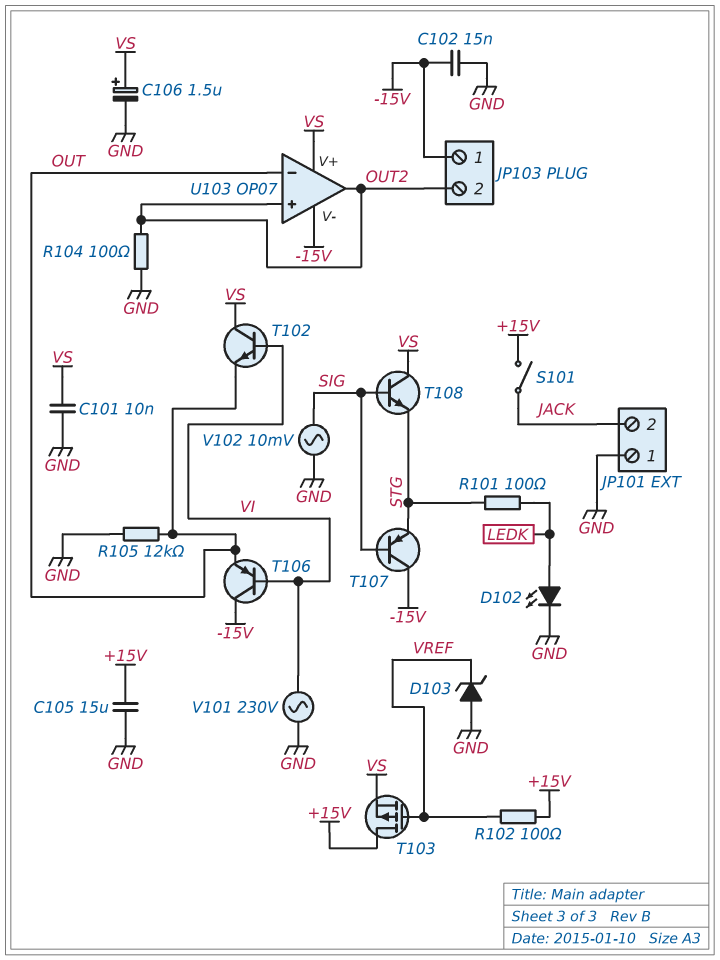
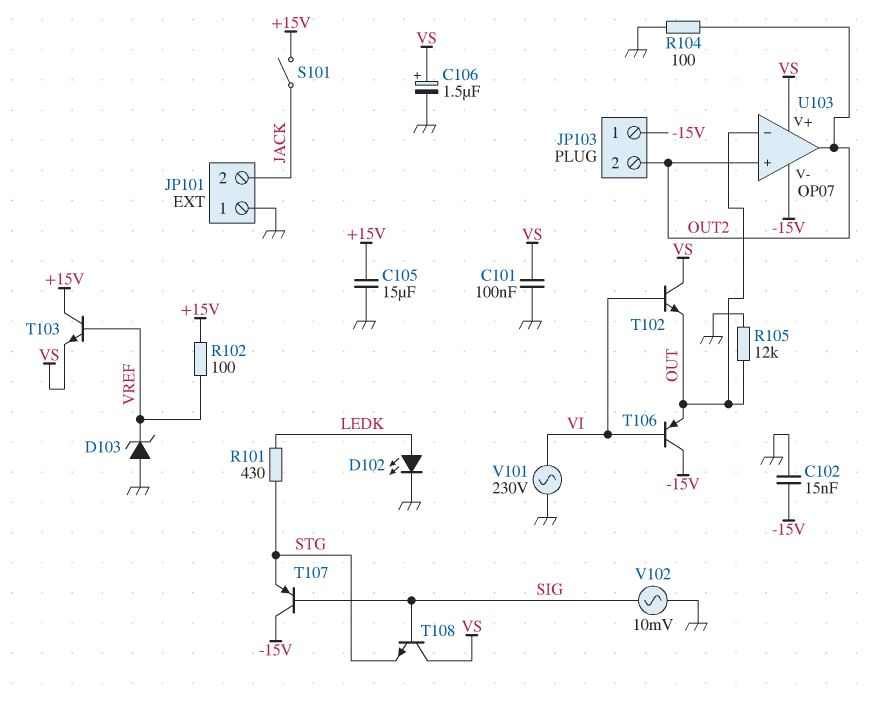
C101: 10nF (GND, VS) -> 100nF (GND, VS)
R101: 100 (LEDK, STG) -> 430 (LEDK, STG)
T103: PMOS (G VREF, D +15V, S VS) -> NPN (B VREF, C +15V, E VS)

